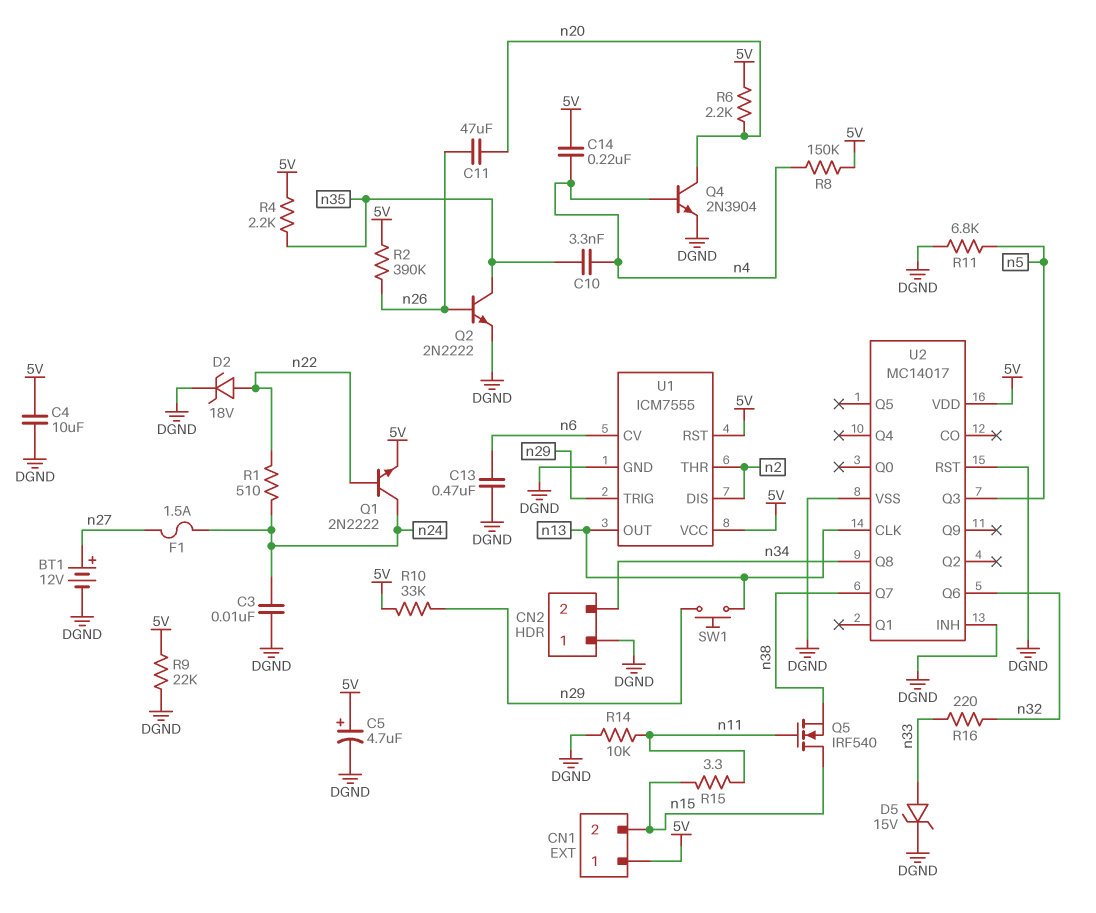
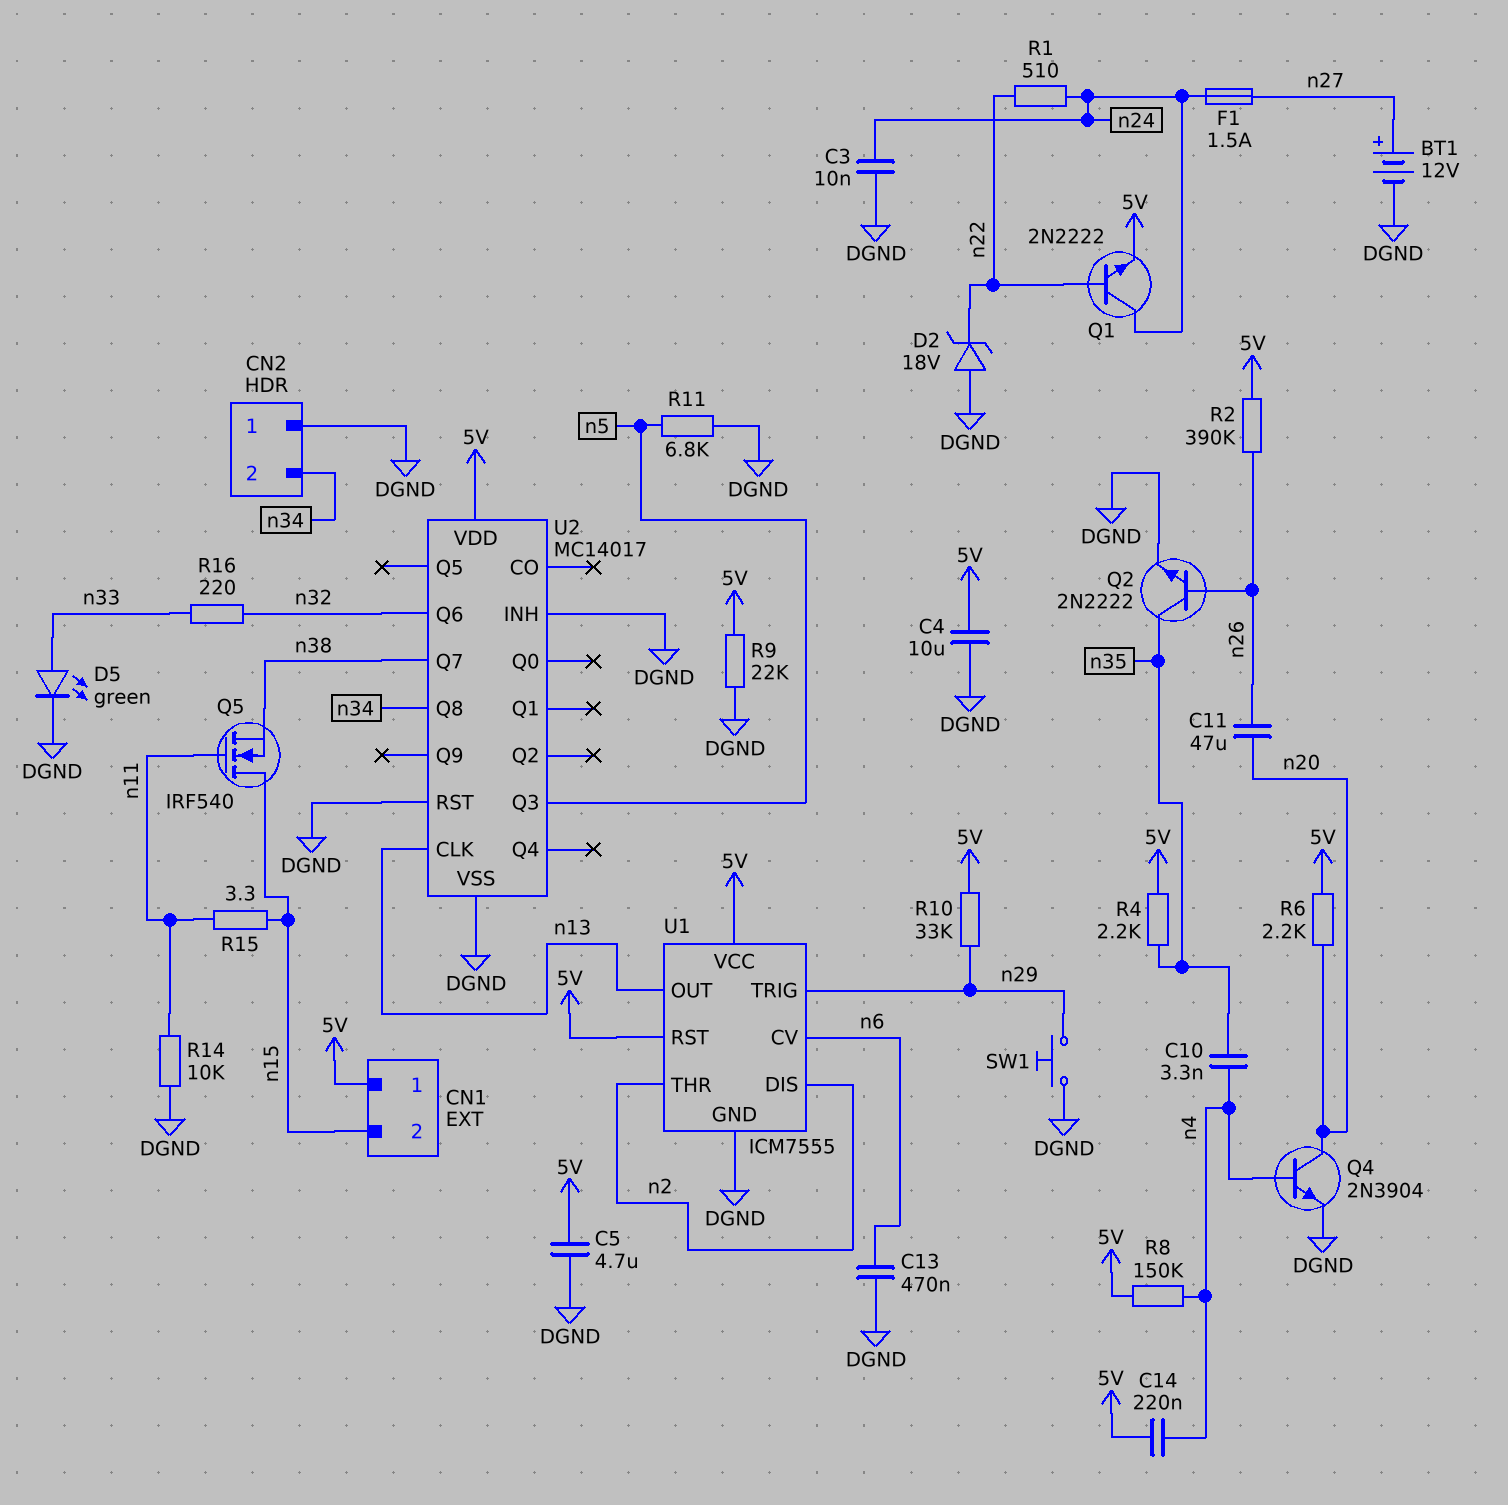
C5: 4.7uF (plus 5V, minus DGND) -> 4.7uF (5V, DGND)
D2: zener 18V (A n22, K DGND) -> zener 18V (A DGND, K n22)
D5: zener 15V (A n33, K DGND) -> LED green (A n33, K DGND)
SW1: button (n13, n29) -> button (DGND, n29)

